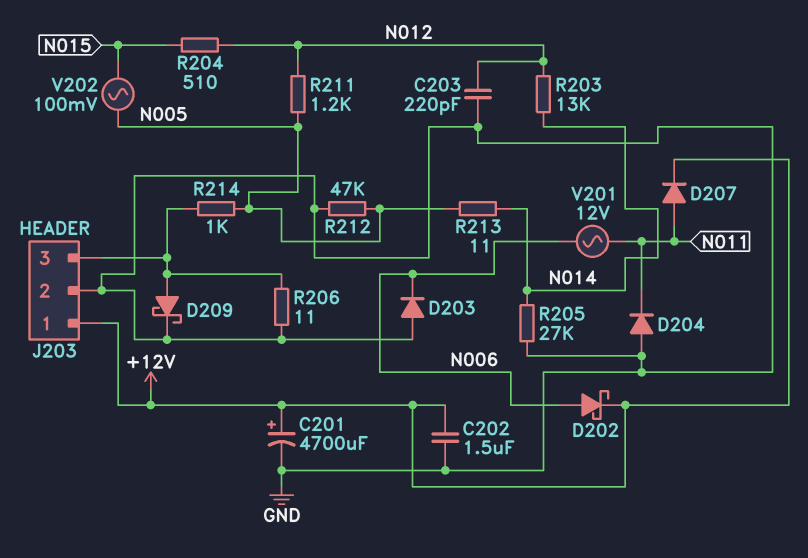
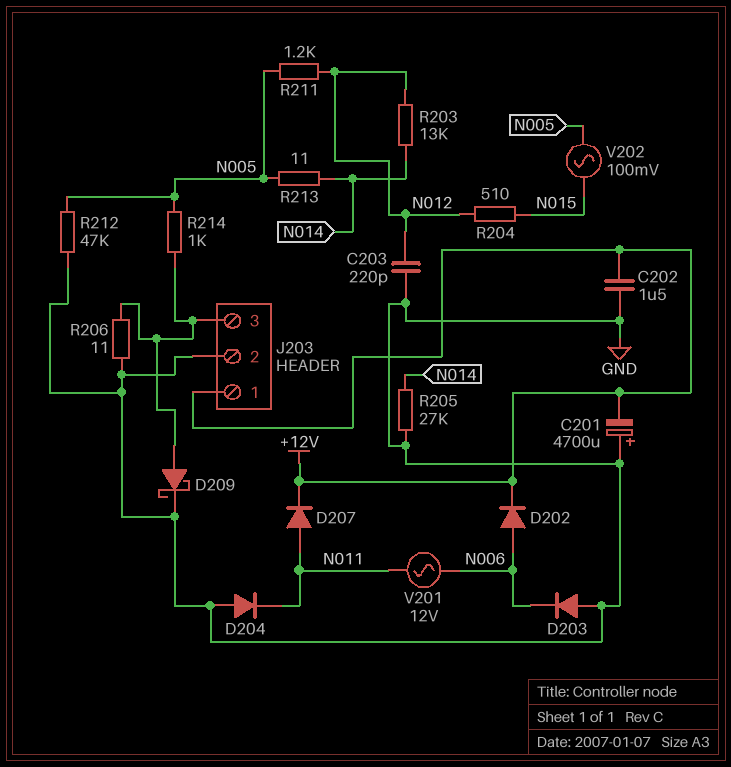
C201: 4700uF (plus +12V, minus GND) -> 4700uF (plus GND, minus +12V)
D202: schottky (A N006, K +12V) -> diode (A N006, K +12V)

